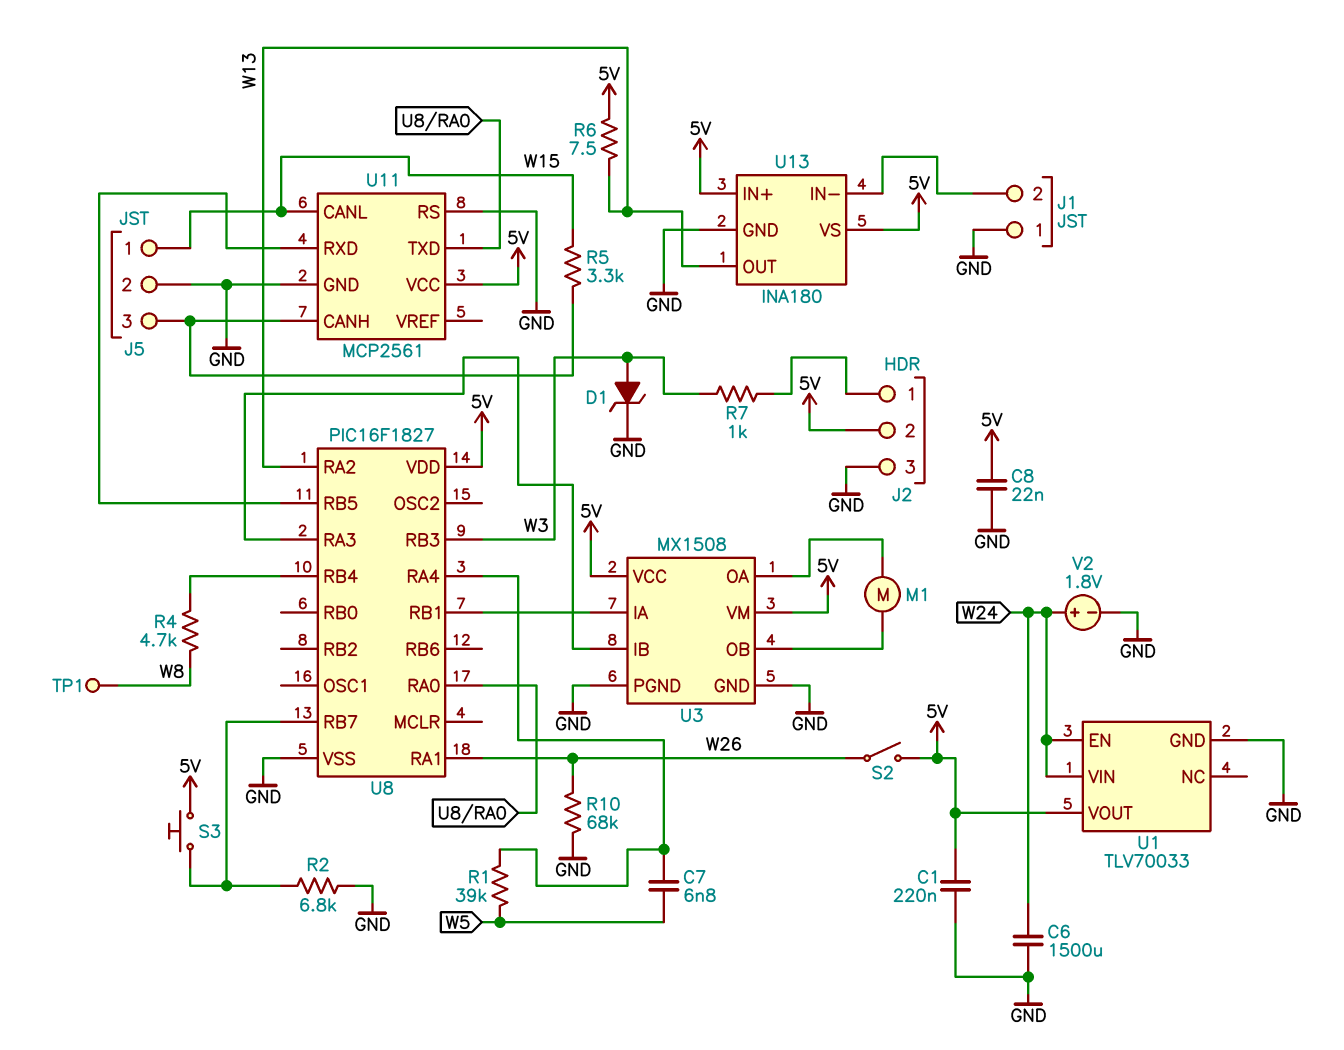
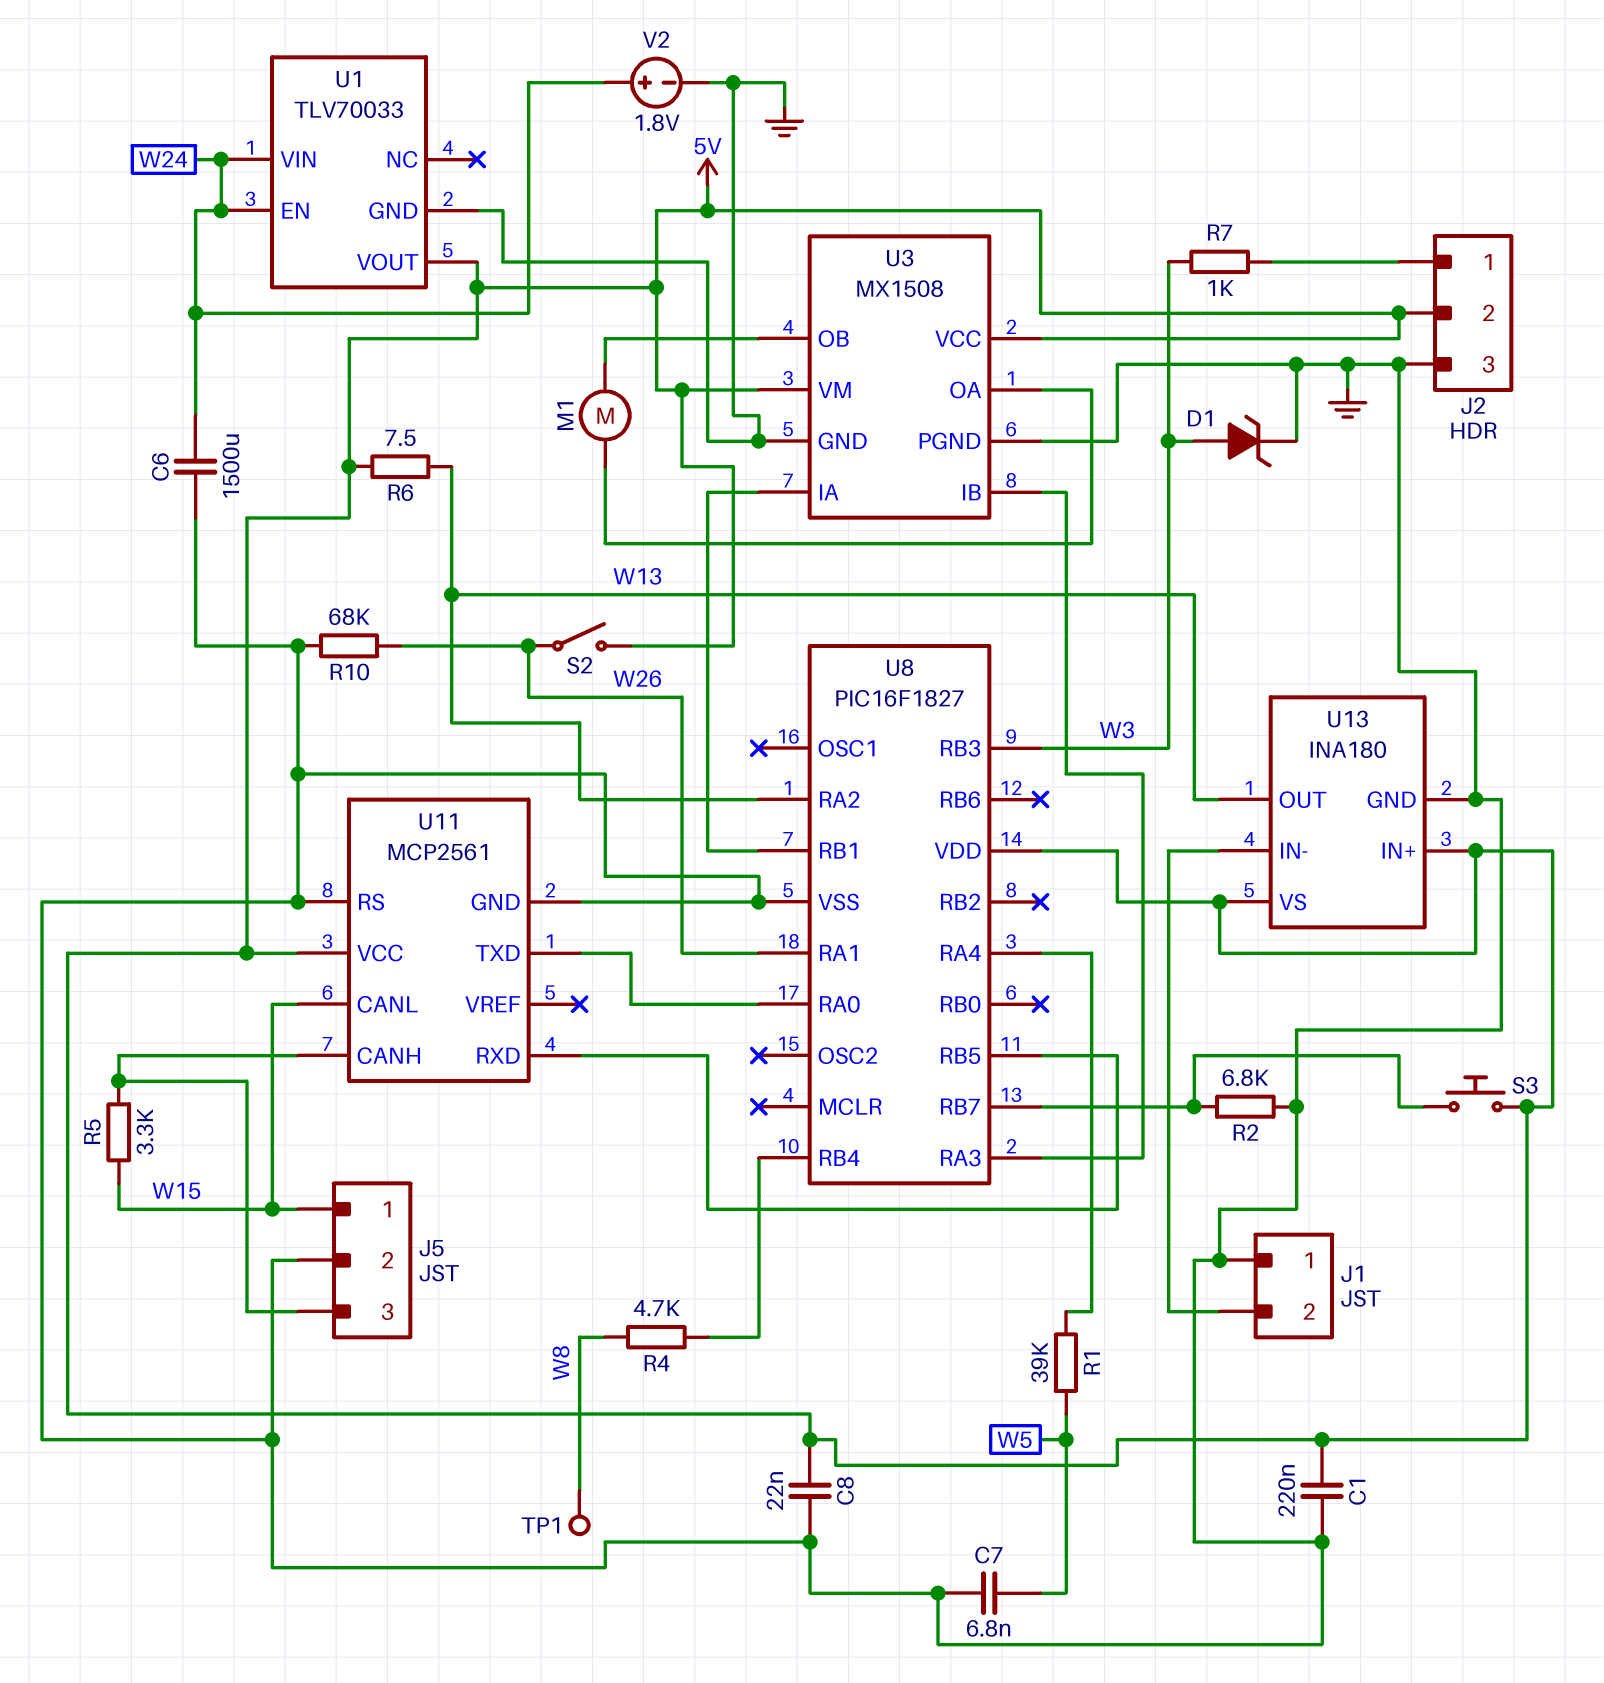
C7: 6.8nF (U8/RA4, W5) -> 6.8nF (GND, W5)

